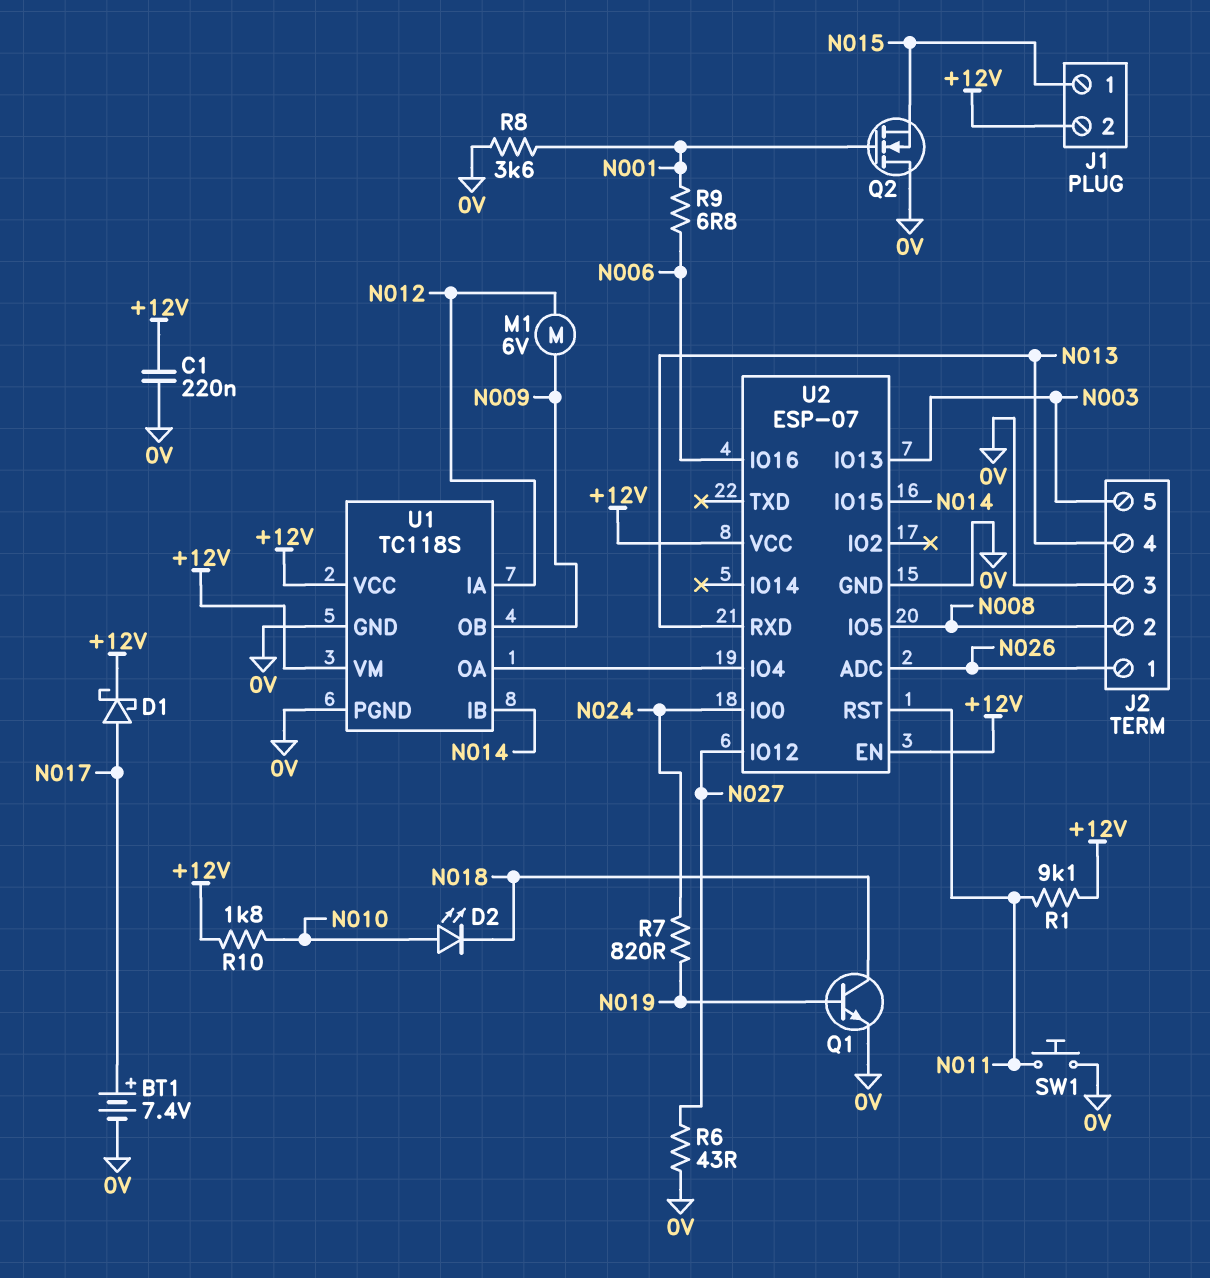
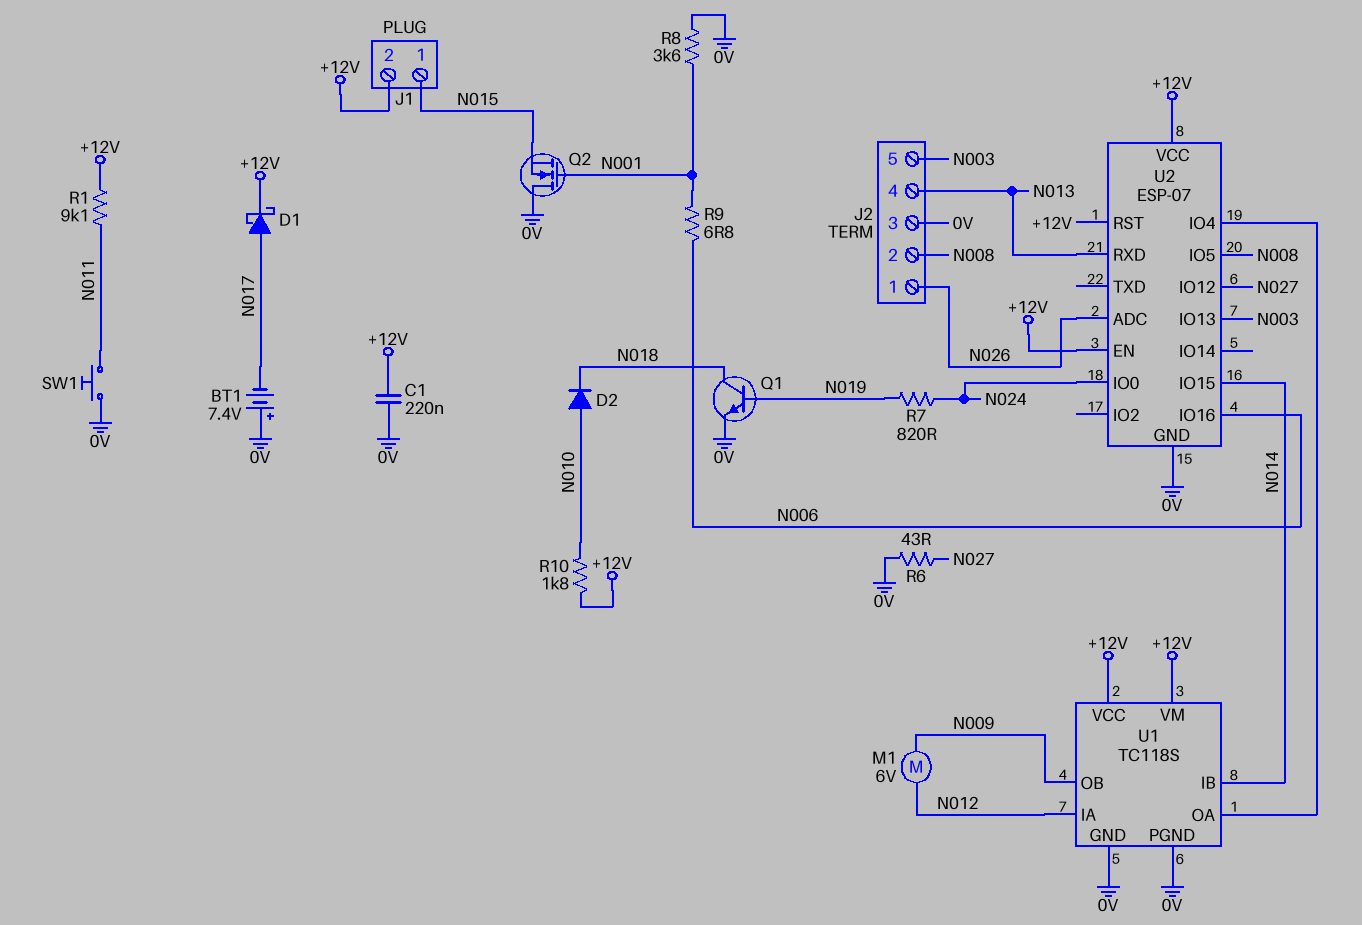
BT1: 7.4V (plus N017, minus 0V) -> 7.4V (plus 0V, minus N017)
D2: LED (A N010, K N018) -> diode (A N010, K N018)
U2 pin RST: N011 -> +12V

